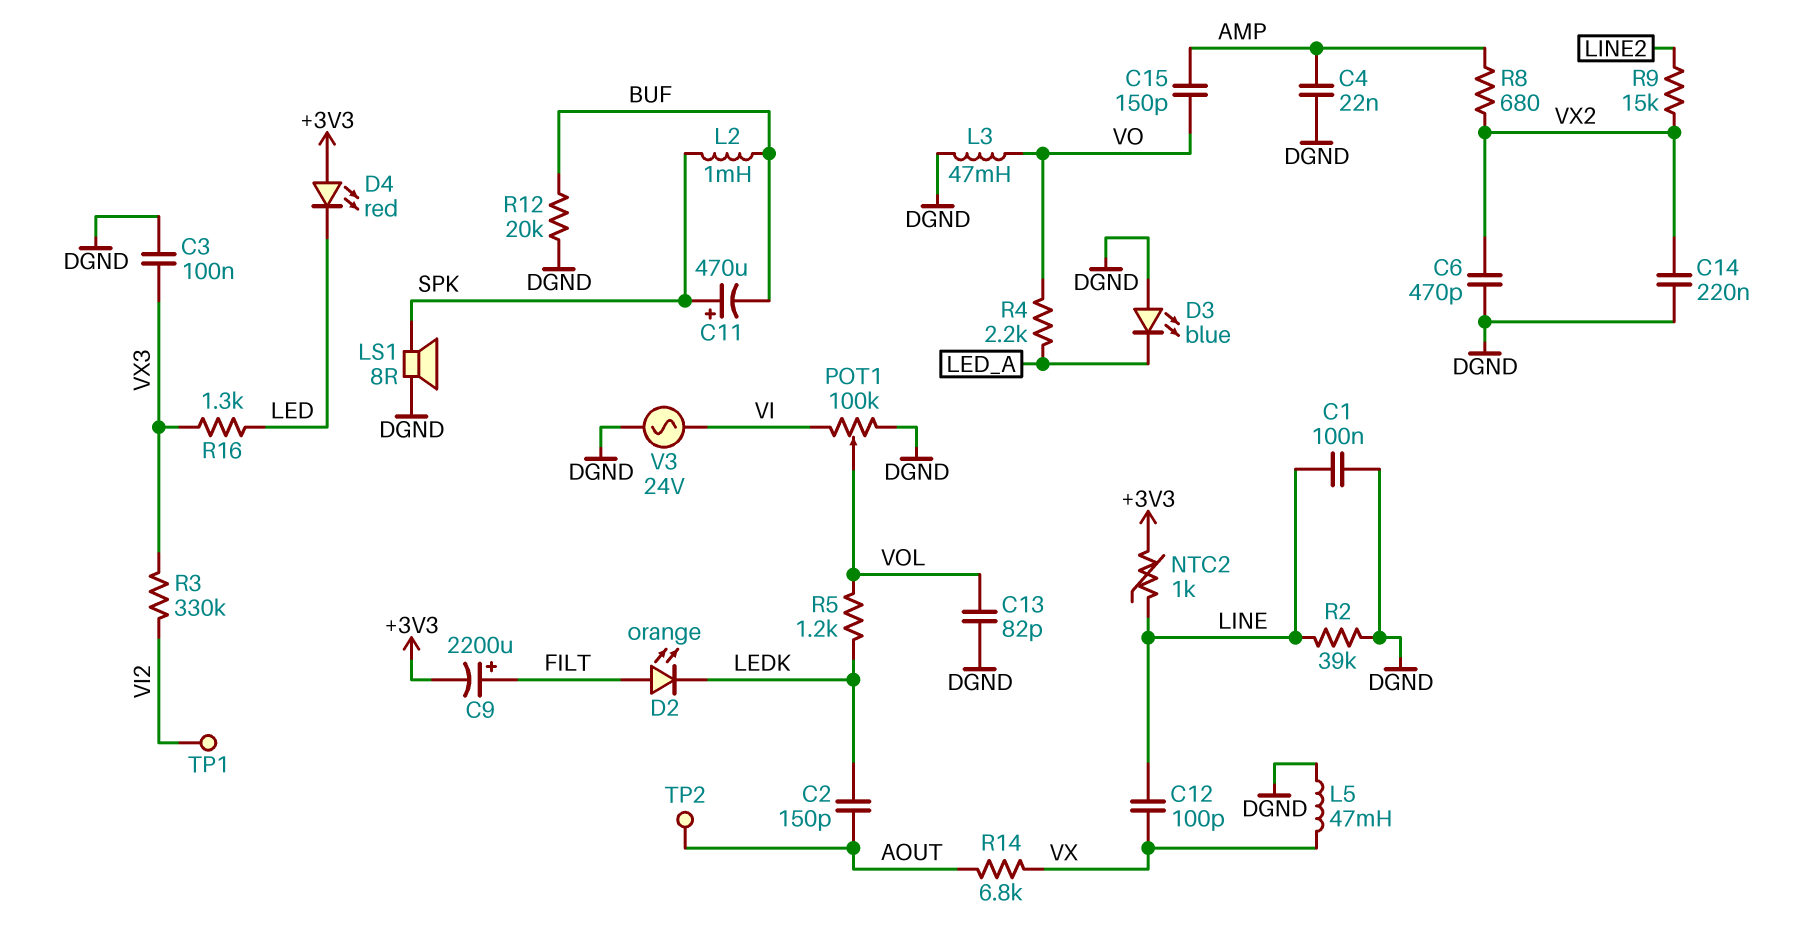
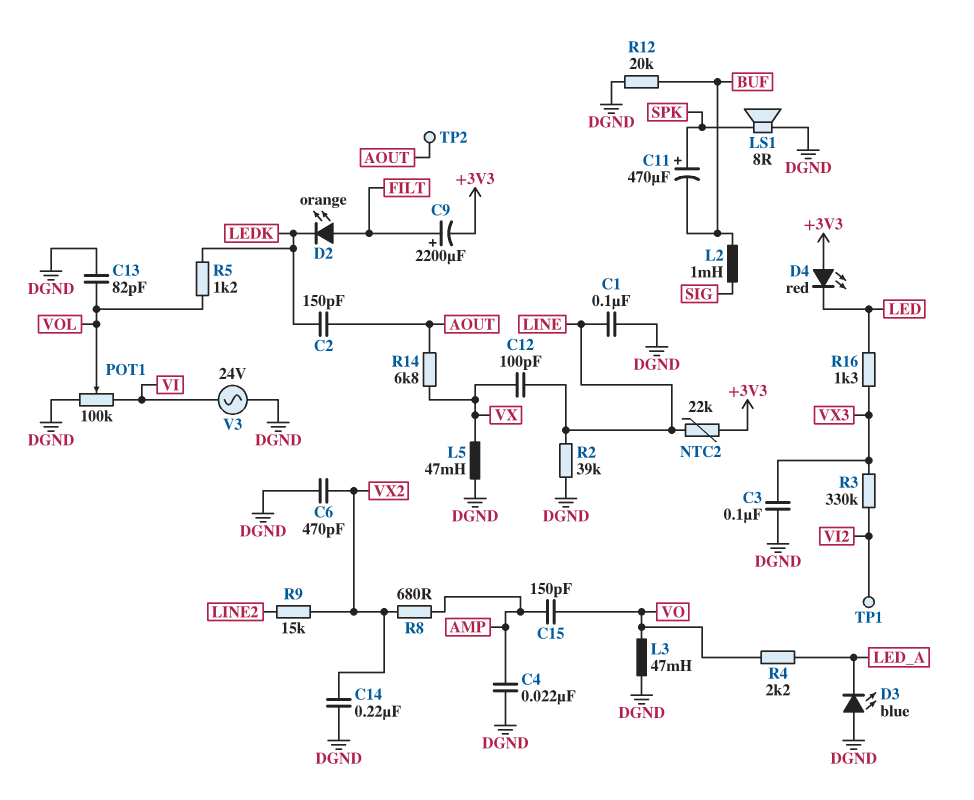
L2: 1mH (BUF, SPK) -> 1mH (BUF, SIG)
NTC2: 1k (+3V3, LINE) -> 22k (+3V3, LINE)

